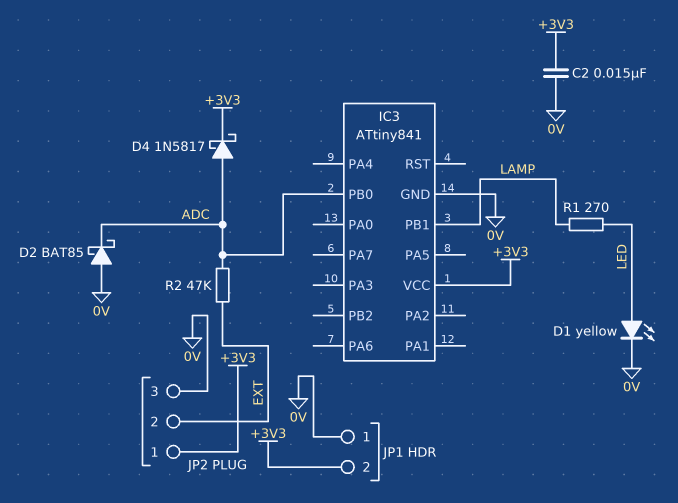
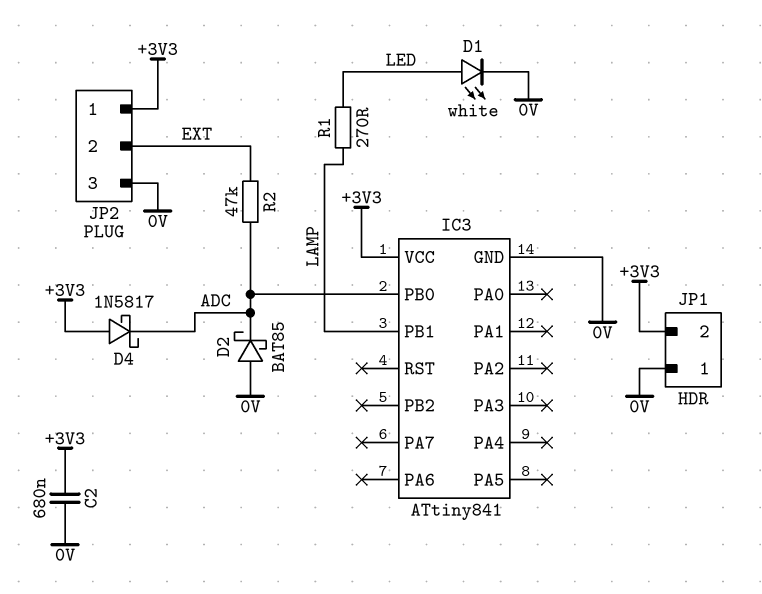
C2: 15nF (+3V3, 0V) -> 680nF (+3V3, 0V)
D1: LED yellow (A LED, K 0V) -> LED white (A LED, K 0V)
D4: schottky 1N5817 (A ADC, K +3V3) -> schottky 1N5817 (A +3V3, K ADC)

